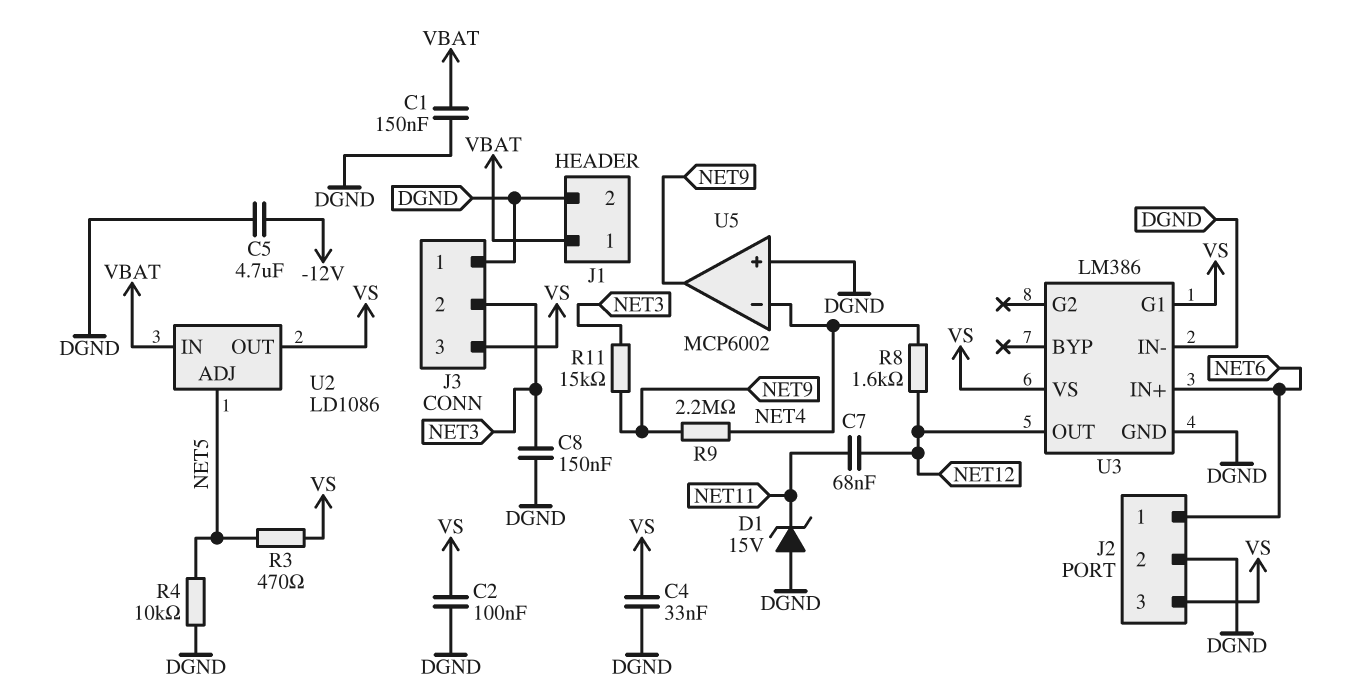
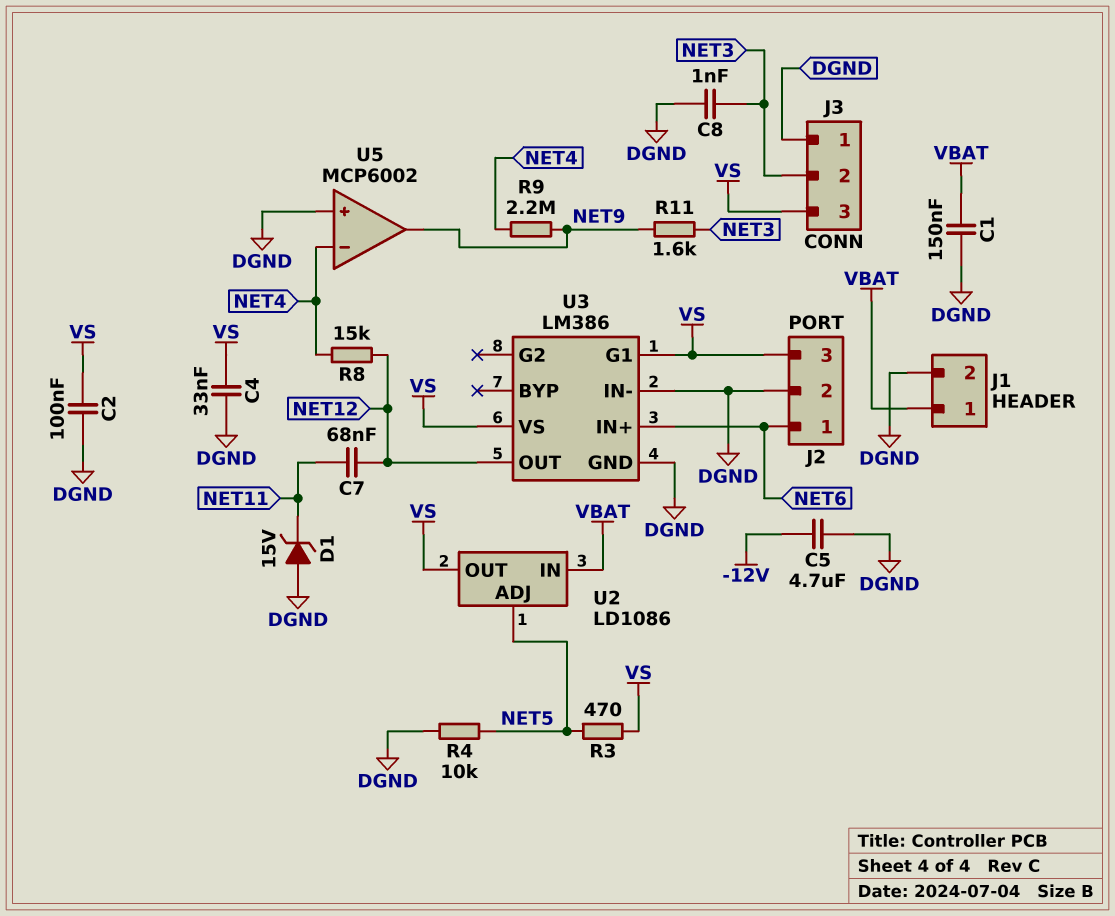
C8: 150nF (DGND, NET3) -> 1nF (DGND, NET3)
R8: 1.6k (NET4, NET12) -> 15k (NET4, NET12)
R11: 15k (NET3, NET9) -> 1.6k (NET3, NET9)

